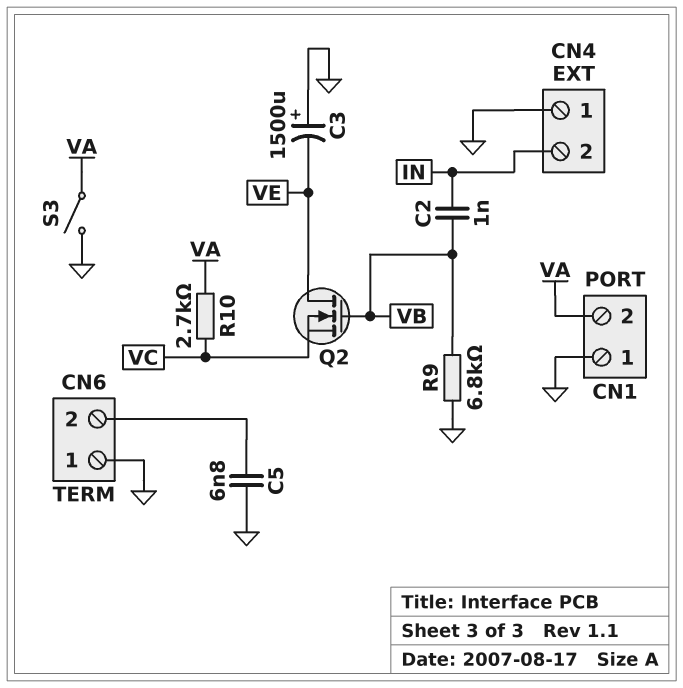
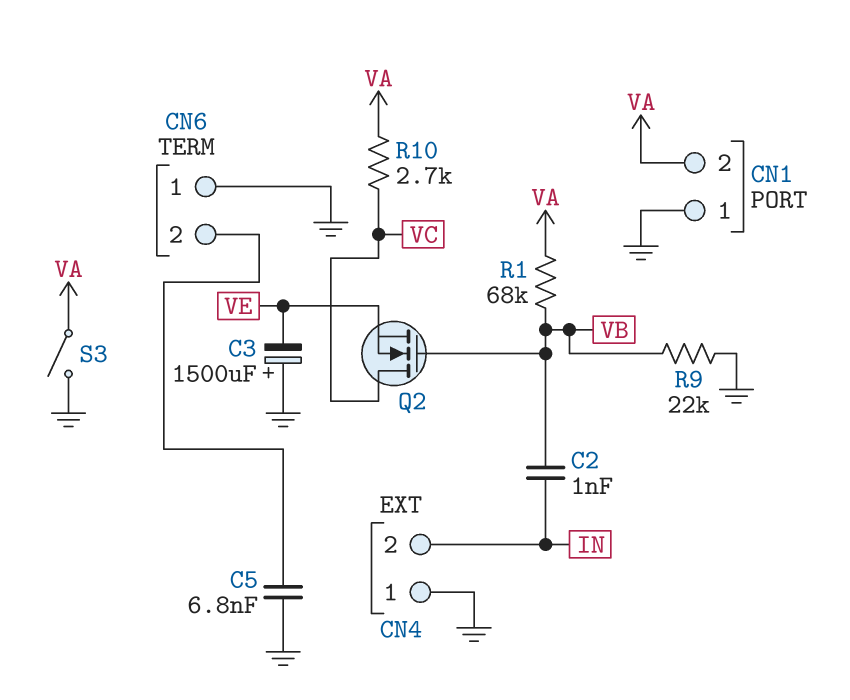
Q2: NMOS (G VB, D VE, S VC) -> NMOS (G VB, D VC, S VE)
R1: none -> 68k (VA, VB)
R9: 6.8k (GND, VB) -> 22k (GND, VB)

